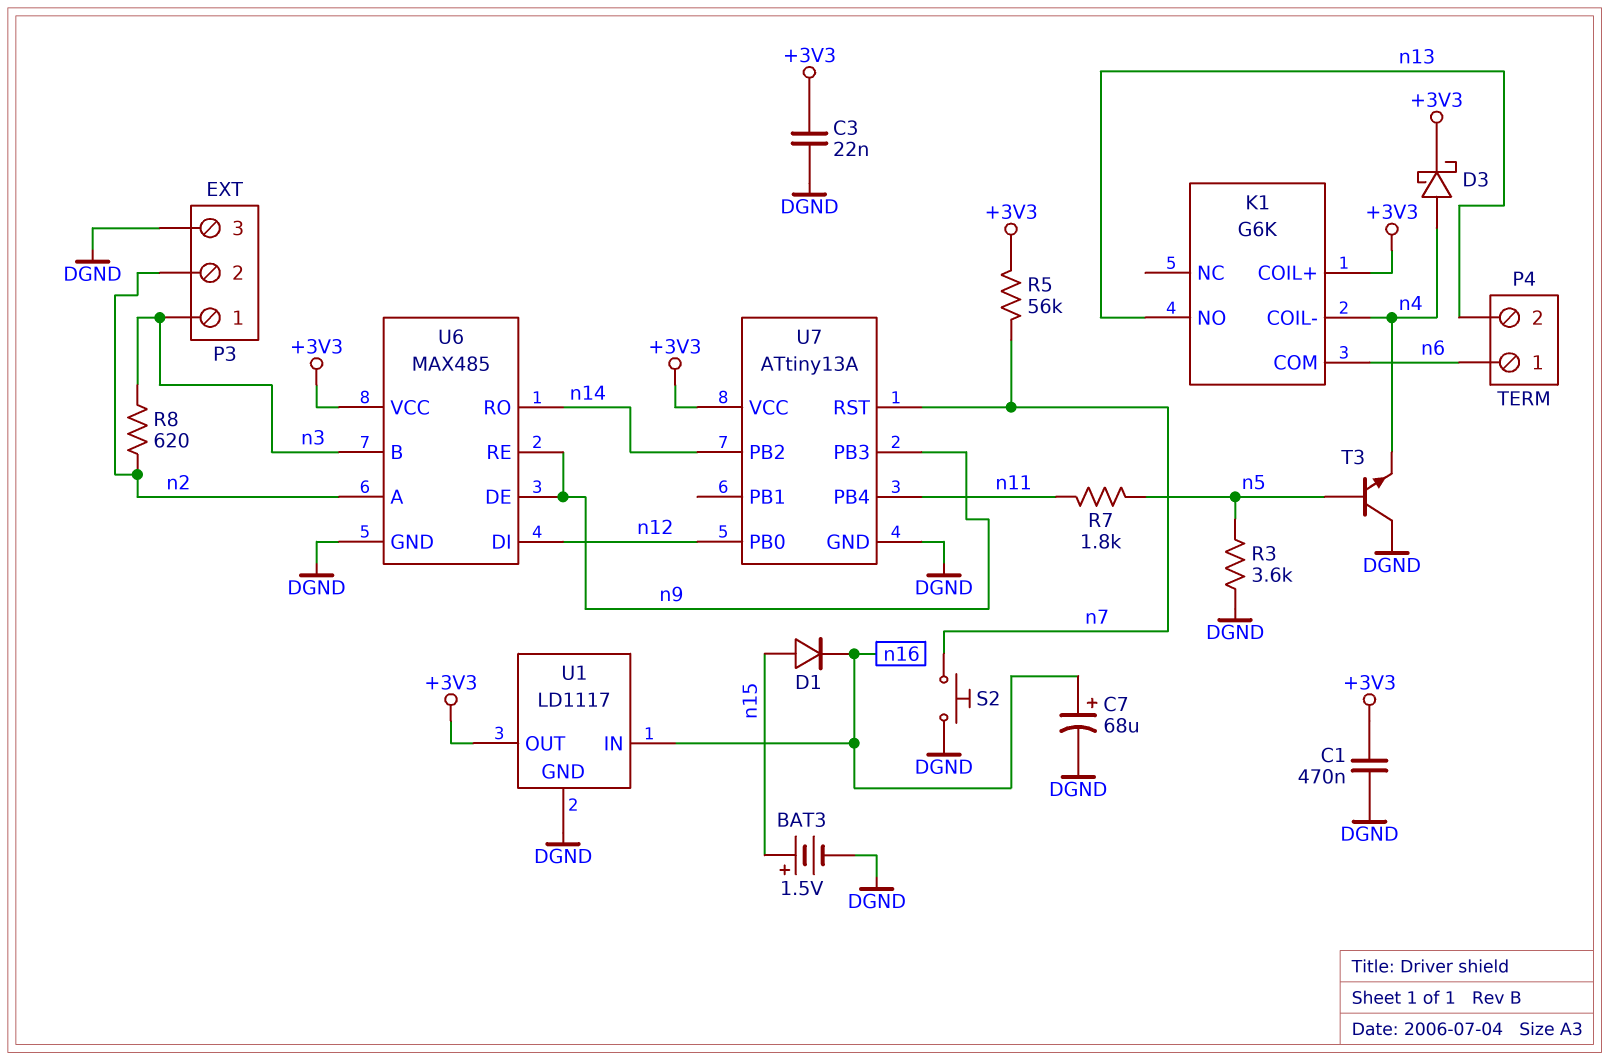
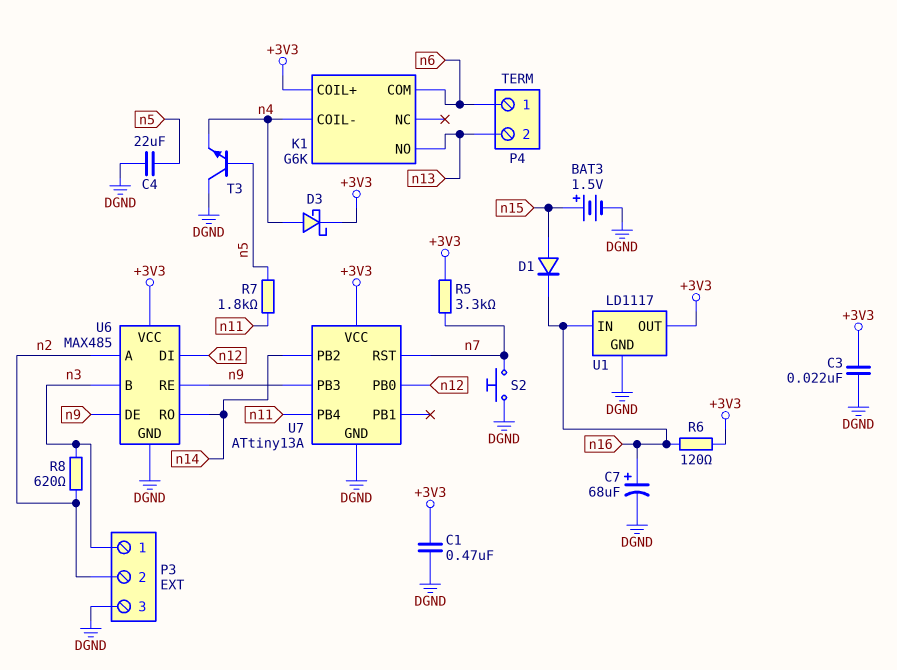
C4: none -> 22uF (DGND, n5)
R3: 3.6k (DGND, n5) -> none
R5: 56k (+3V3, n7) -> 3.3k (+3V3, n7)
R6: none -> 120 (+3V3, n16)

